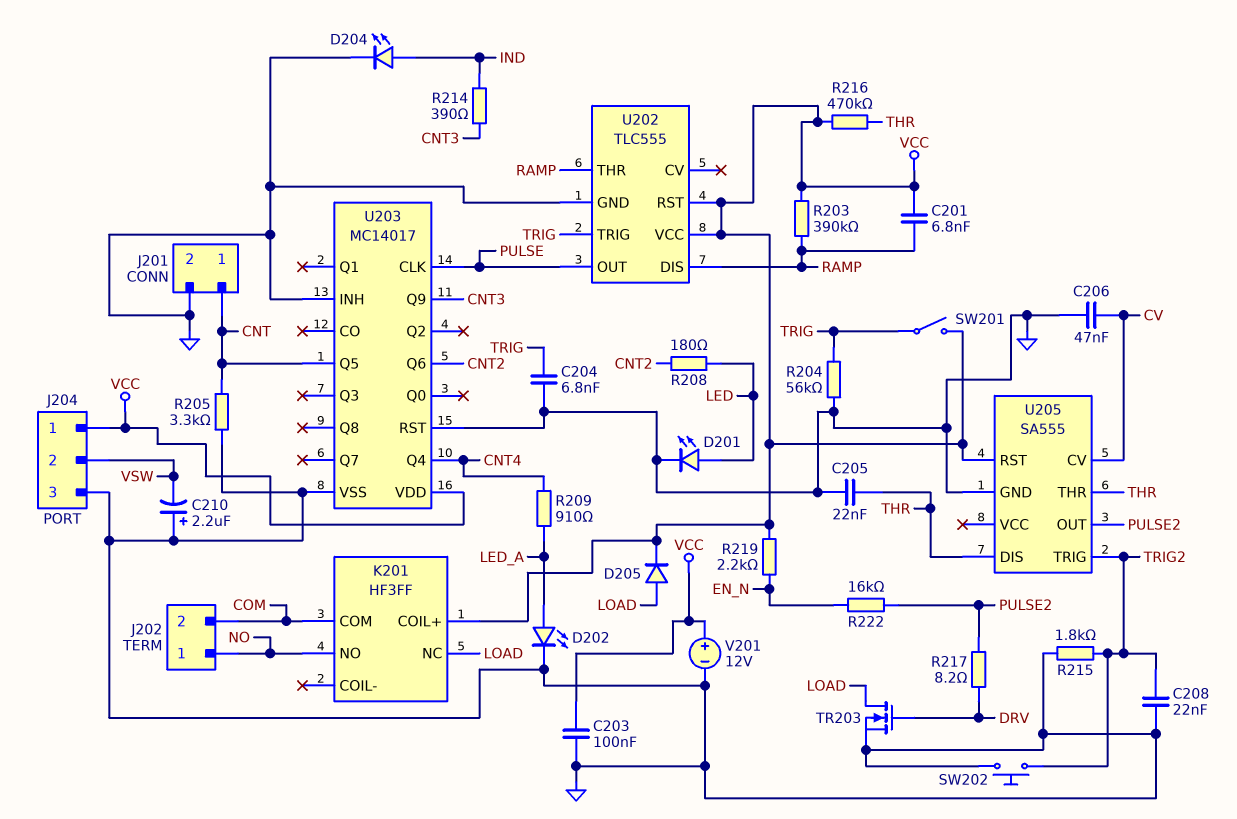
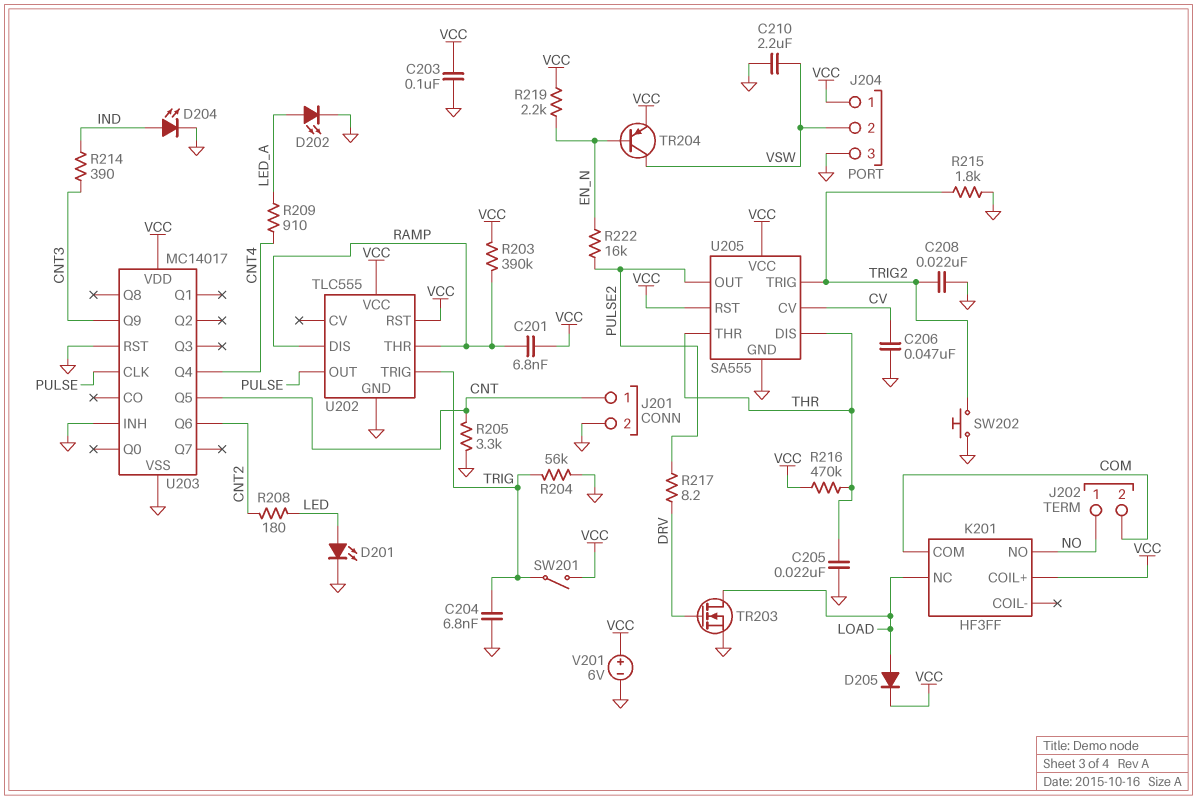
C210: 2.2uF (plus GND, minus VSW) -> 2.2uF (GND, VSW)
TR204: none -> PNP (B EN_N, C VSW, E VCC)
U205 pin VCC: none -> VCC
V201: 12V (plus VCC, minus GND) -> 6V (plus VCC, minus GND)

